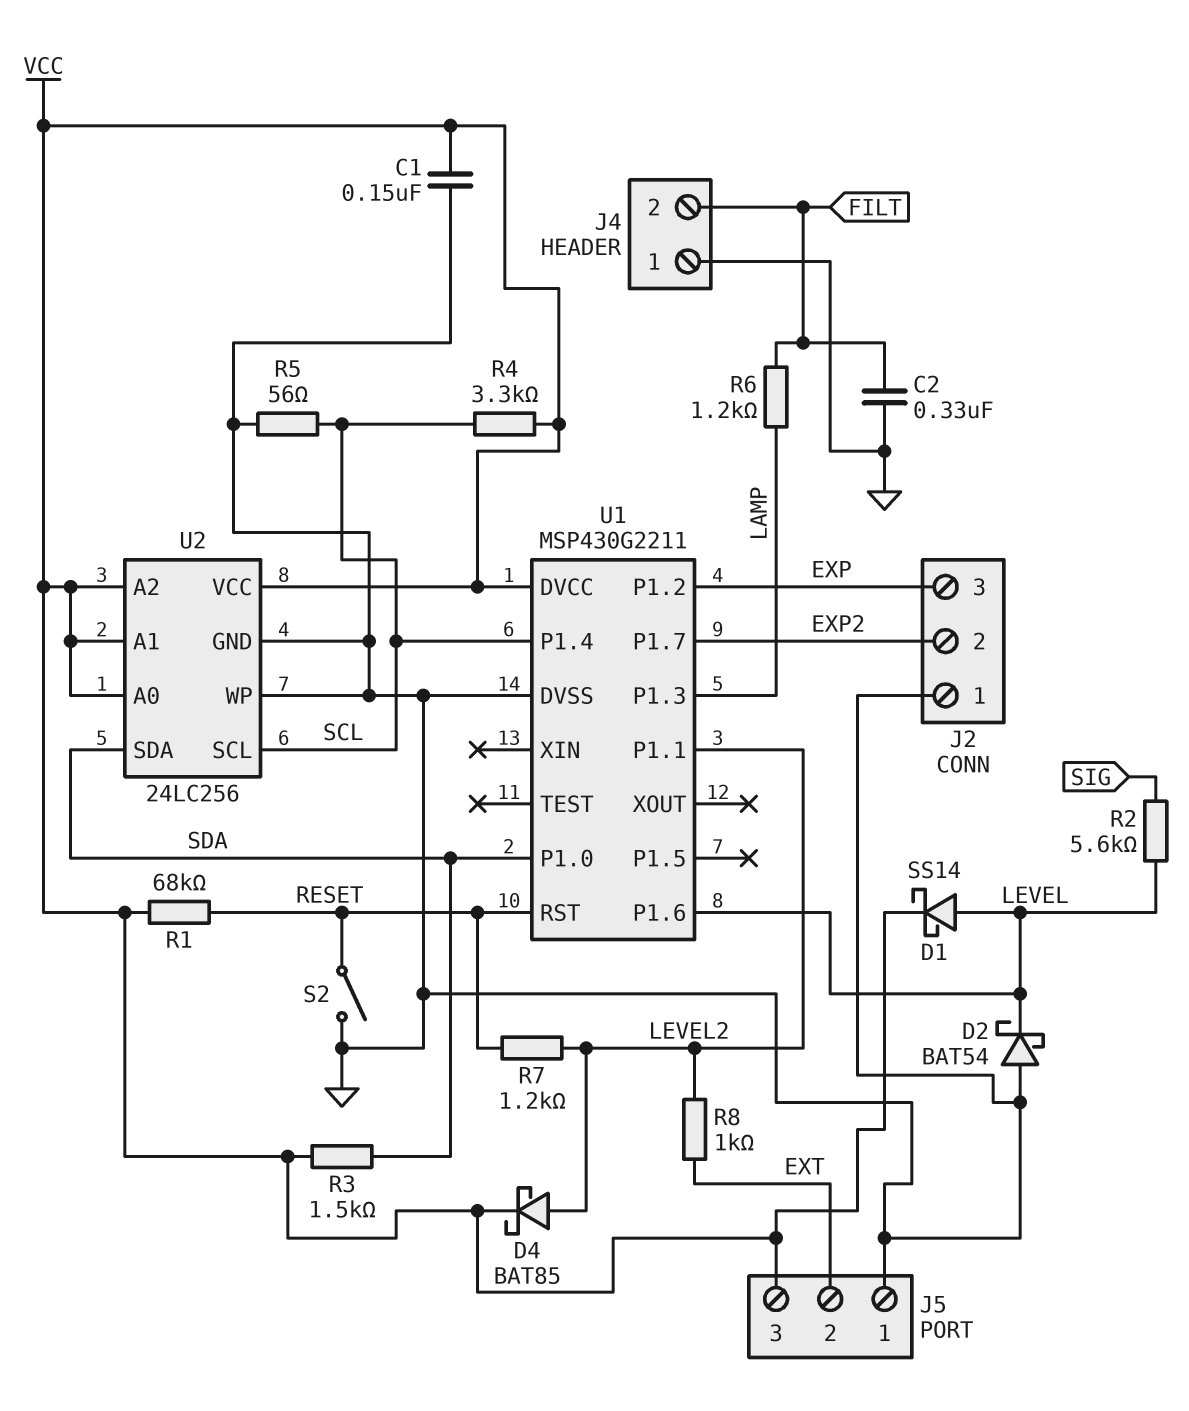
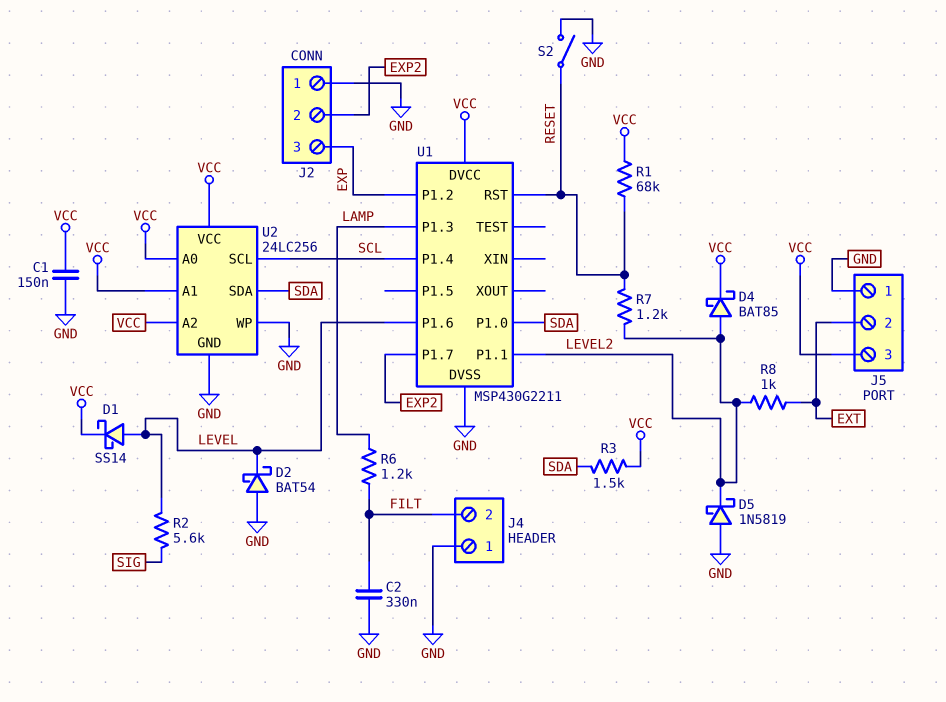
D5: none -> schottky 1N5819 (A GND, K LEVEL2)
R4: 3.3k (SCL, VCC) -> none
R5: 56 (GND, SCL) -> none

